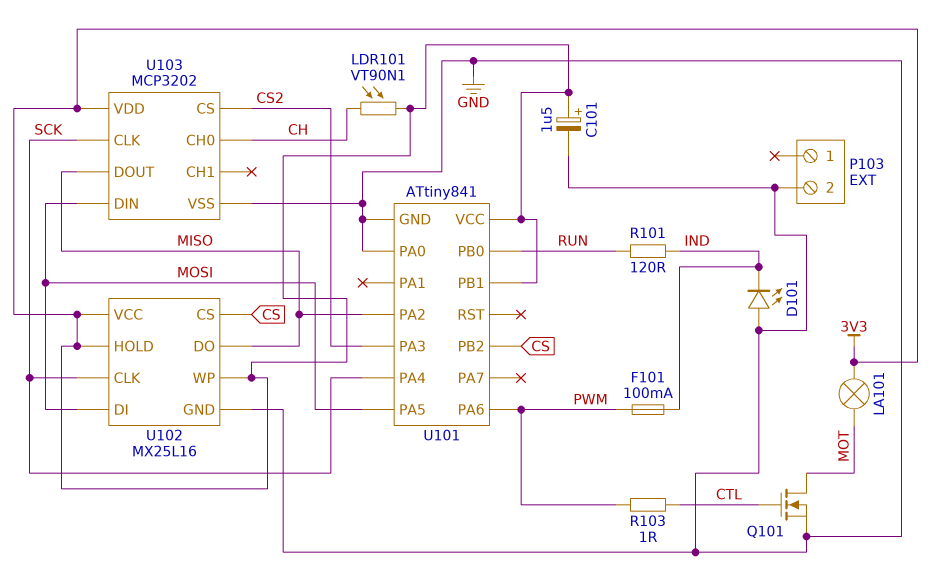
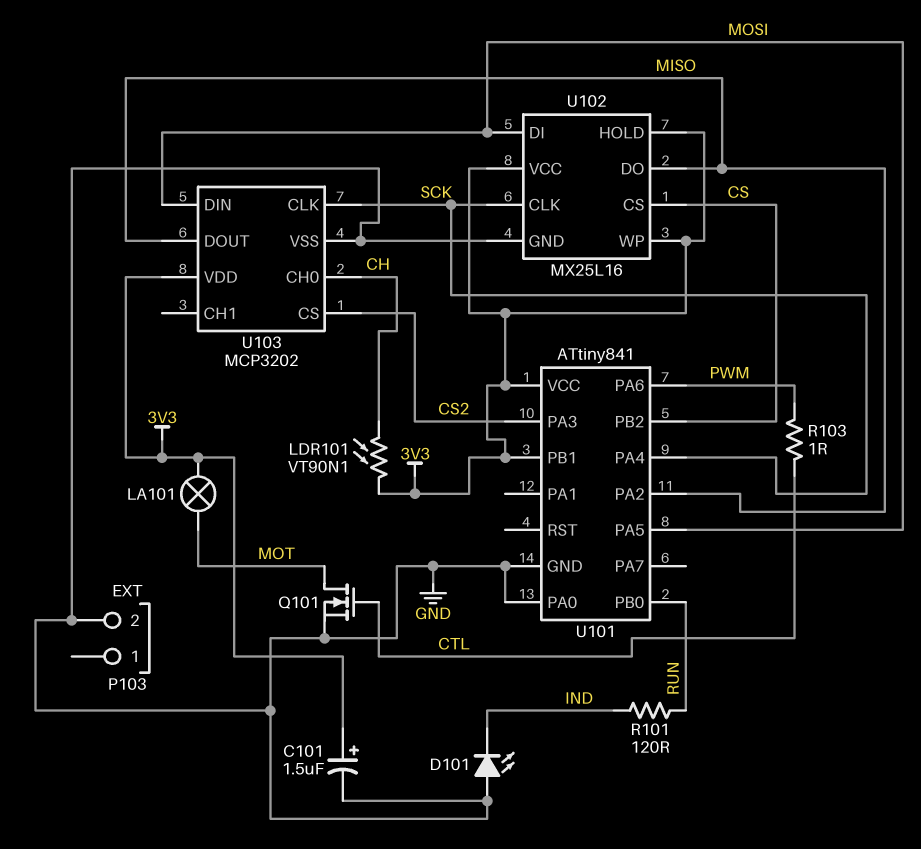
F101: 100mA (IND, PWM) -> none

